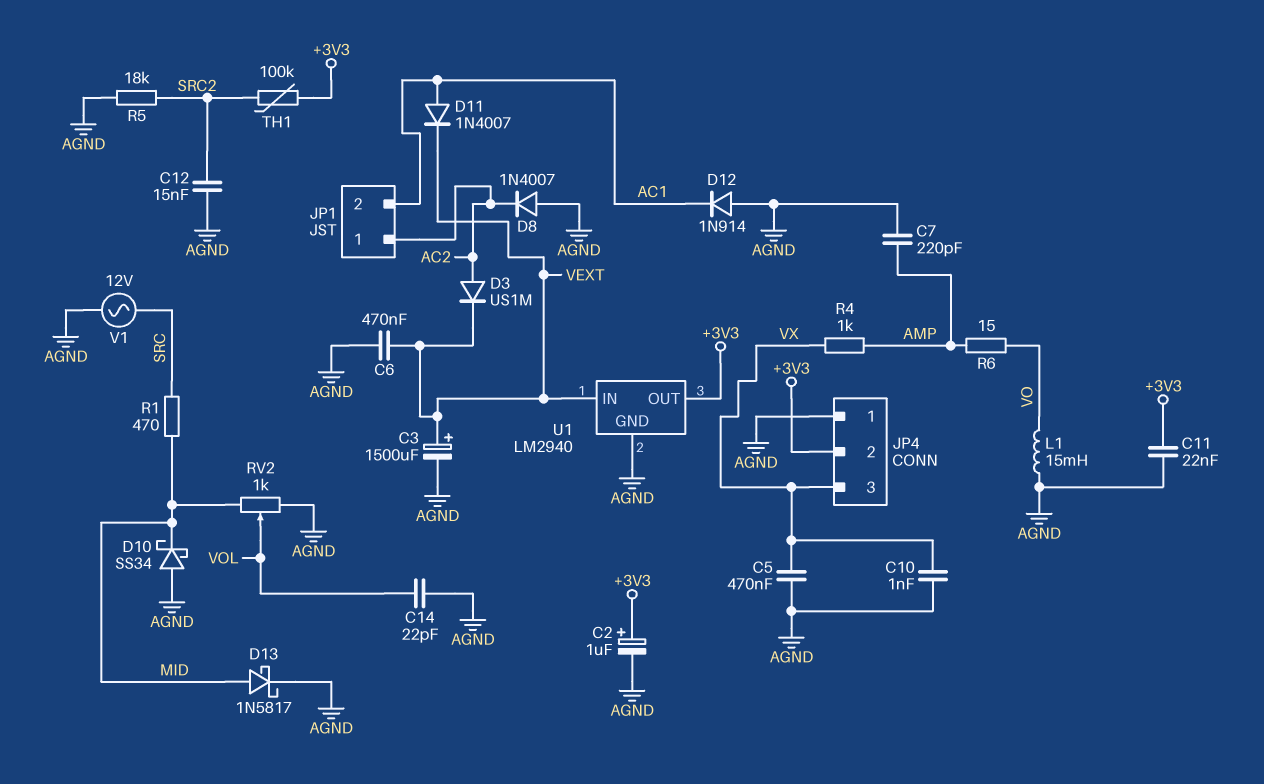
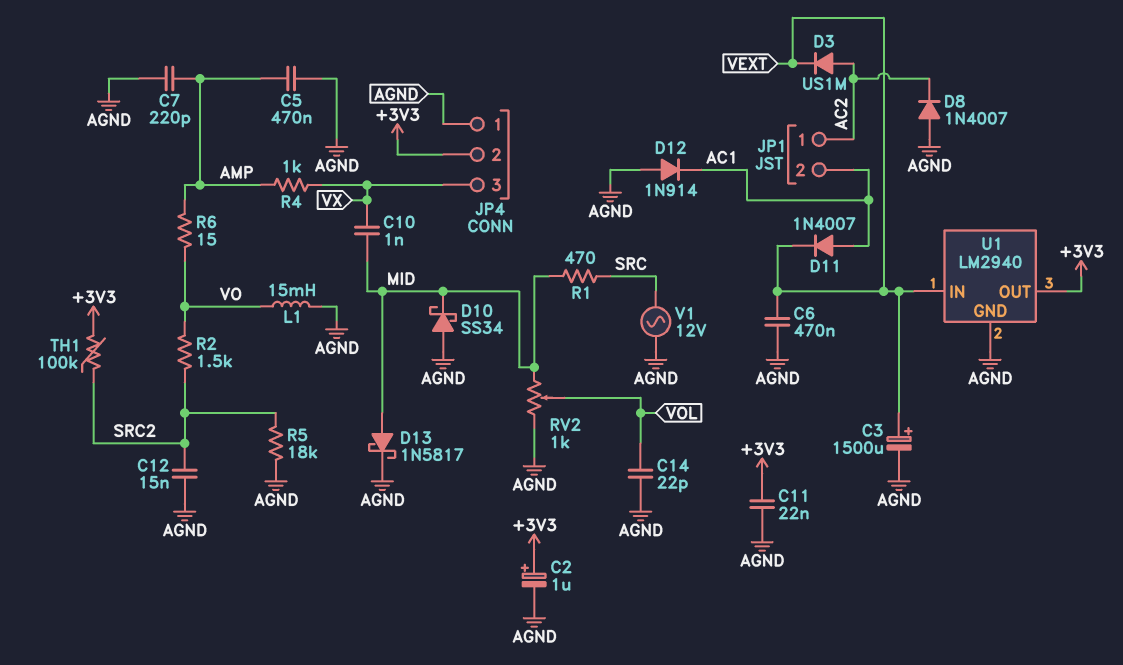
C5: 470nF (AGND, VX) -> 470nF (AGND, AMP)
C10: 1nF (AGND, VX) -> 1nF (MID, VX)
R2: none -> 1.5k (SRC2, VO)

